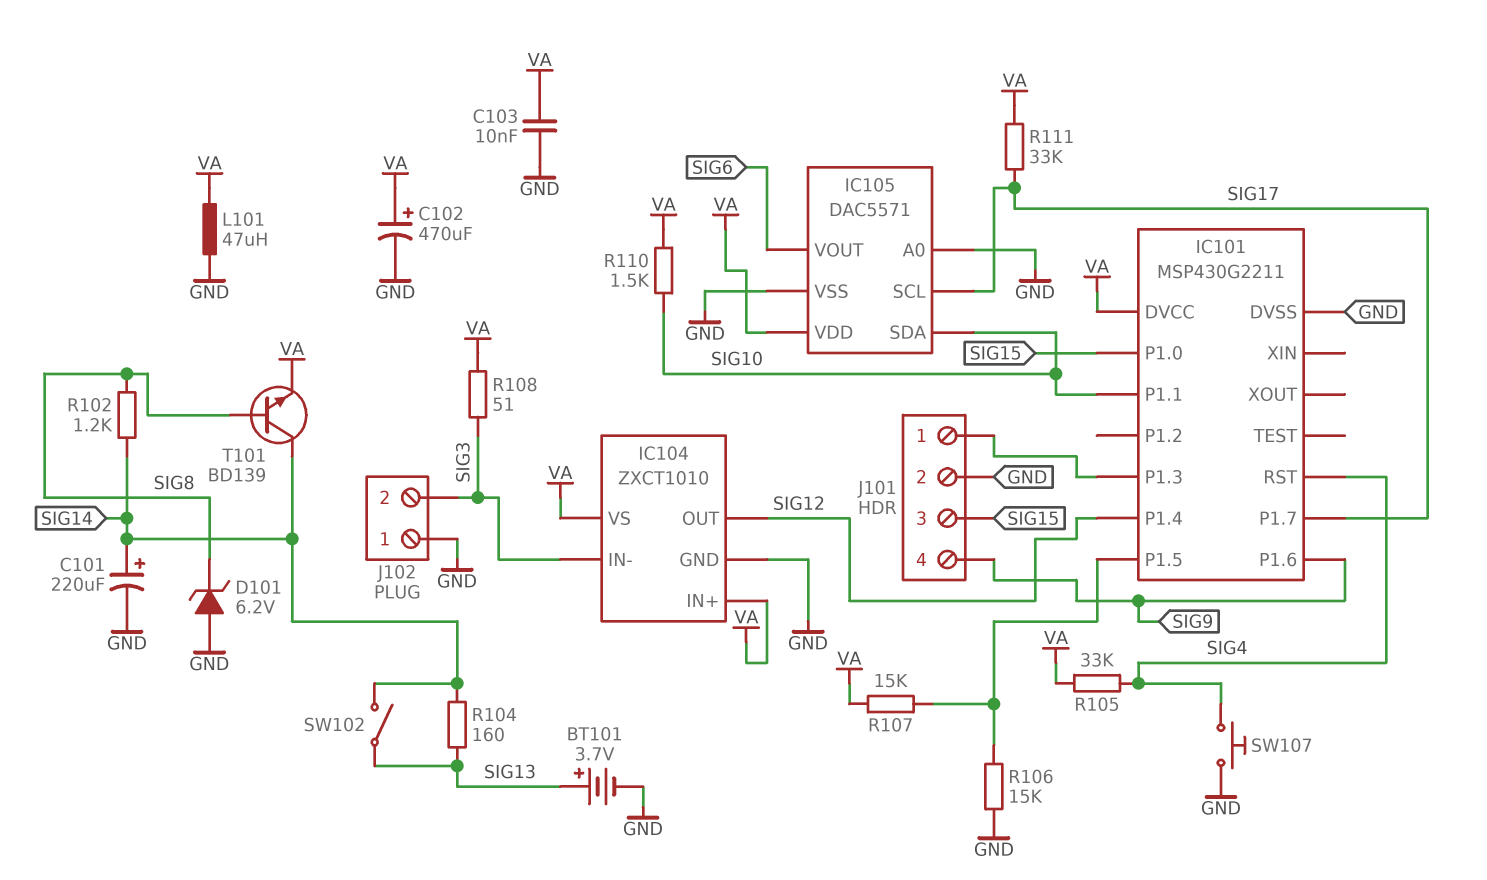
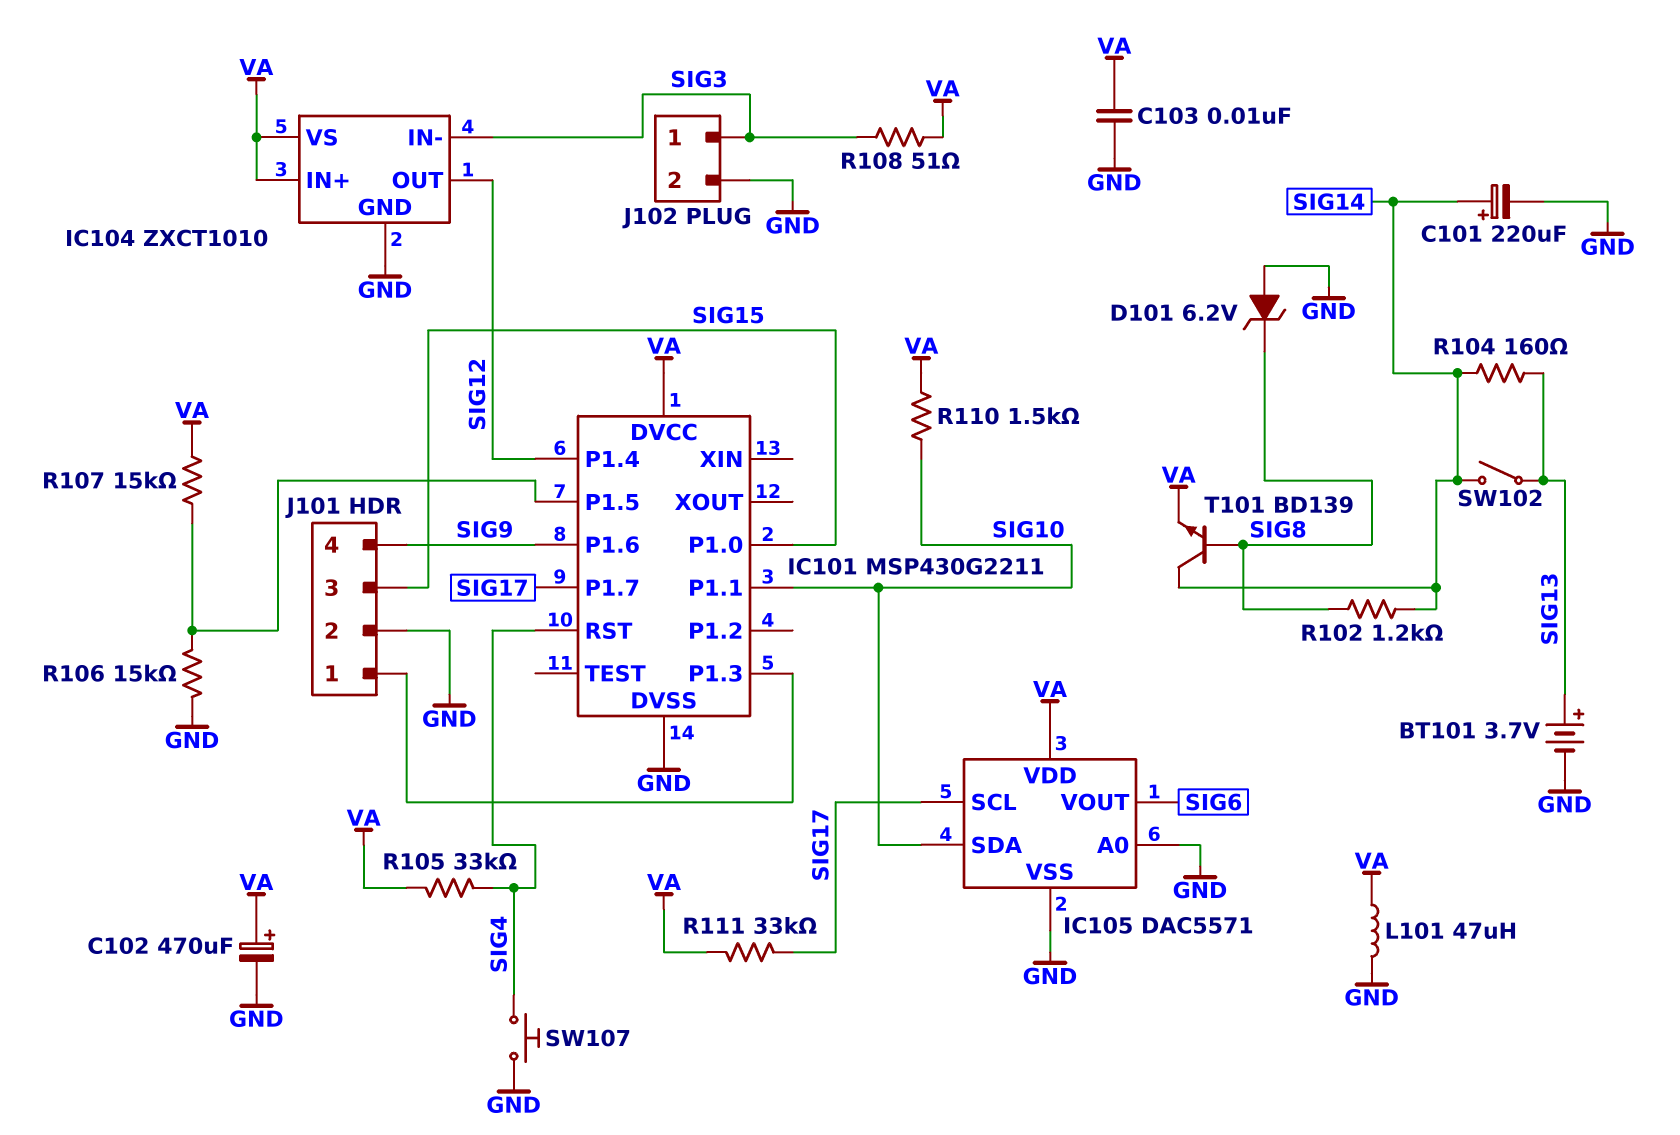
J102 pin 1: GND -> SIG3
J102 pin 2: SIG3 -> GND

